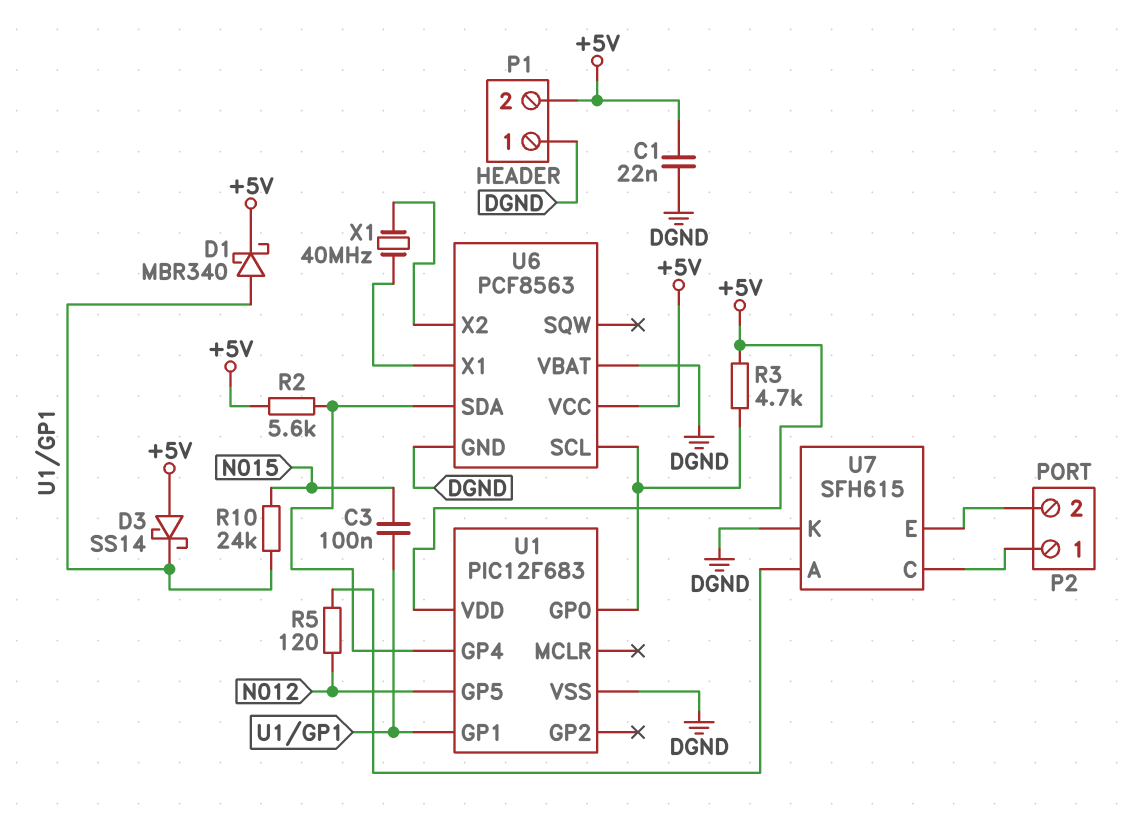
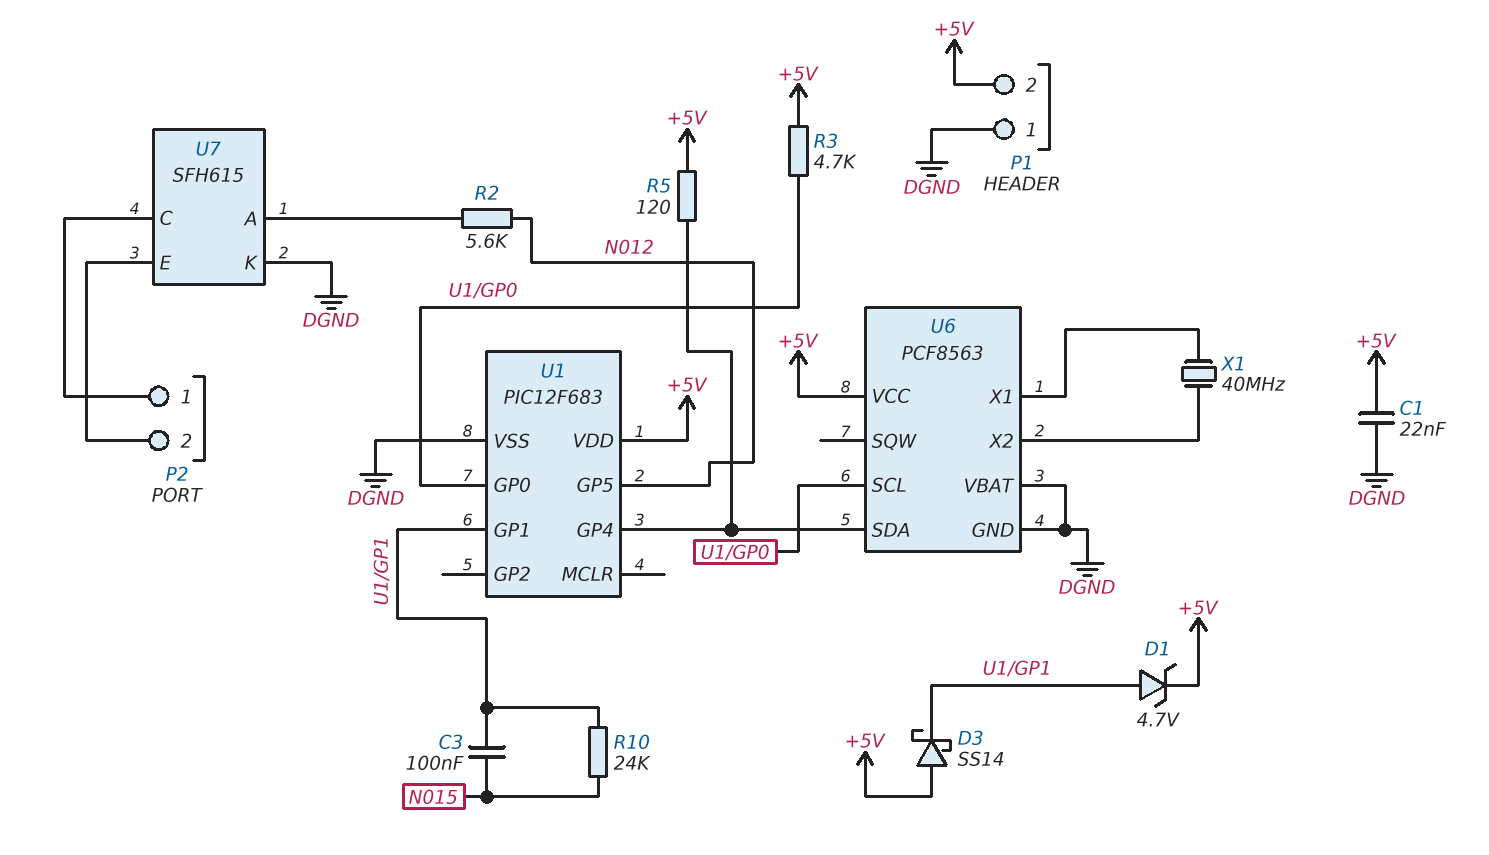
D1: schottky MBR340 (A U1/GP1, K +5V) -> zener 4.7V (A U1/GP1, K +5V)
R2: 5.6k (+5V, U1/GP4) -> 5.6k (N012, U7/A)
R5: 120 (N012, U7/A) -> 120 (+5V, U1/GP4)

